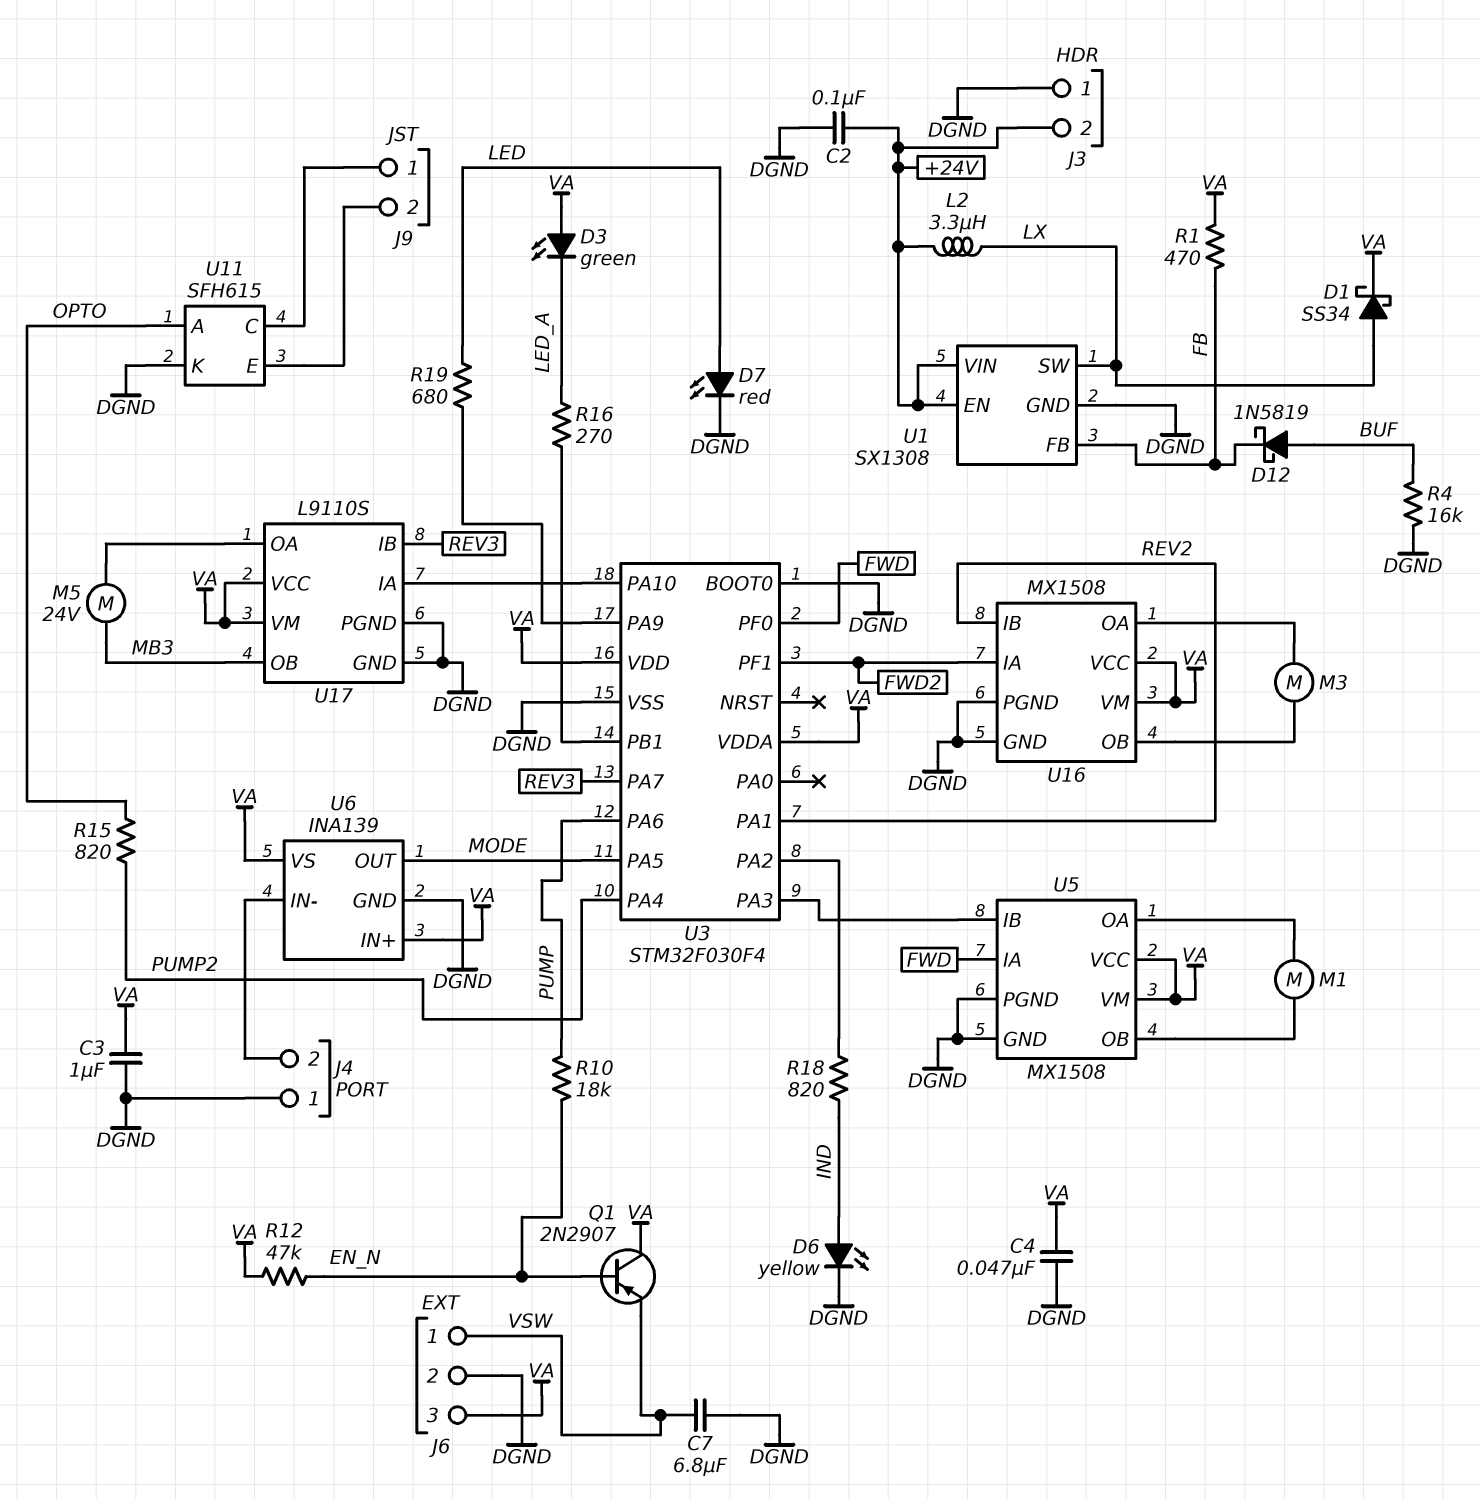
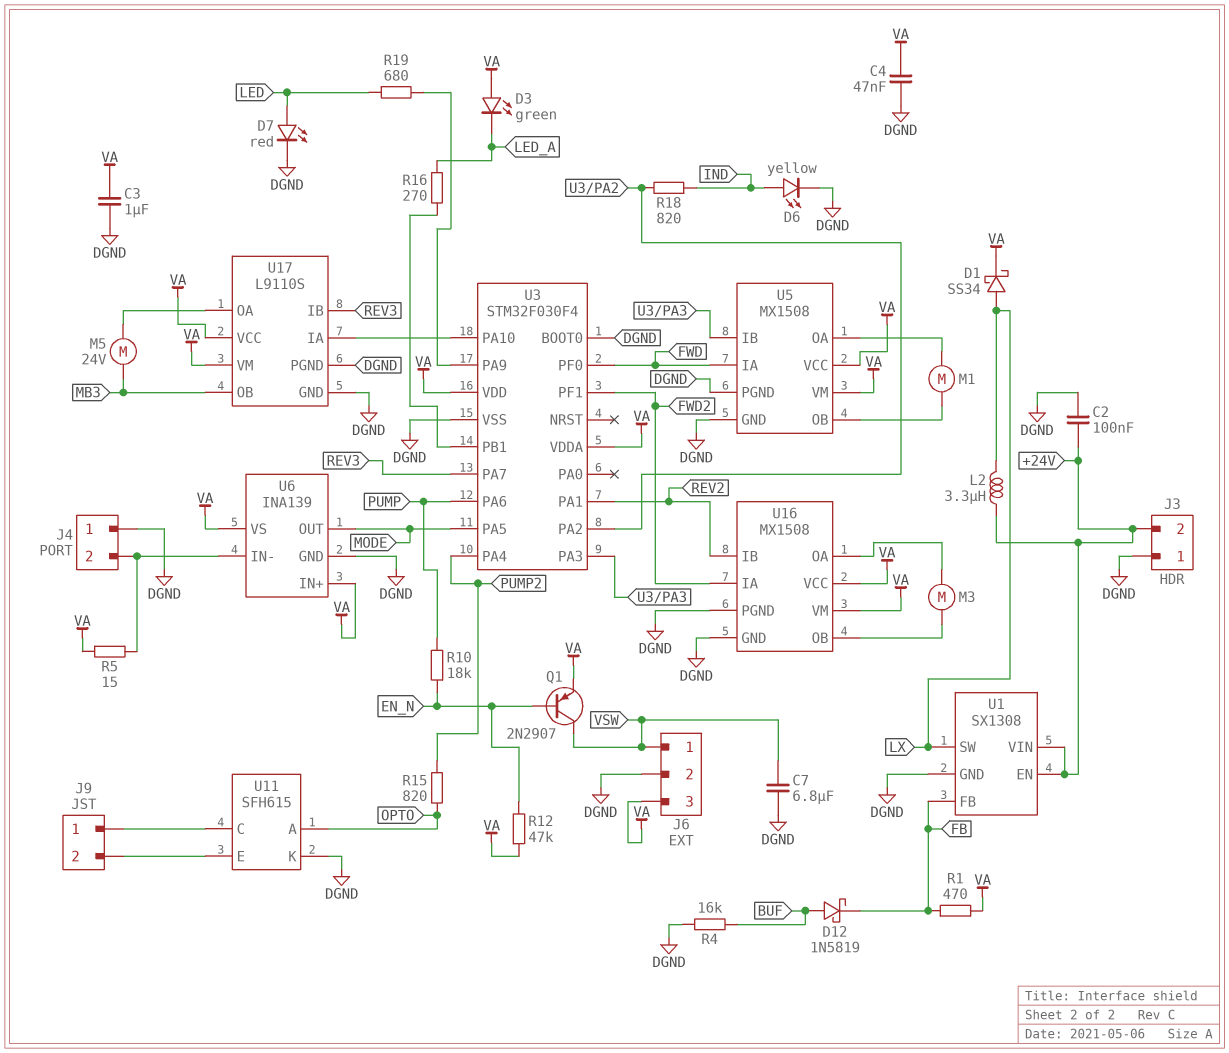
Q1: PNP 2N2907 (B EN_N, C VA, E VSW) -> PNP 2N2907 (B EN_N, C VSW, E VA)
R5: none -> 15 (J4/2, VA)

